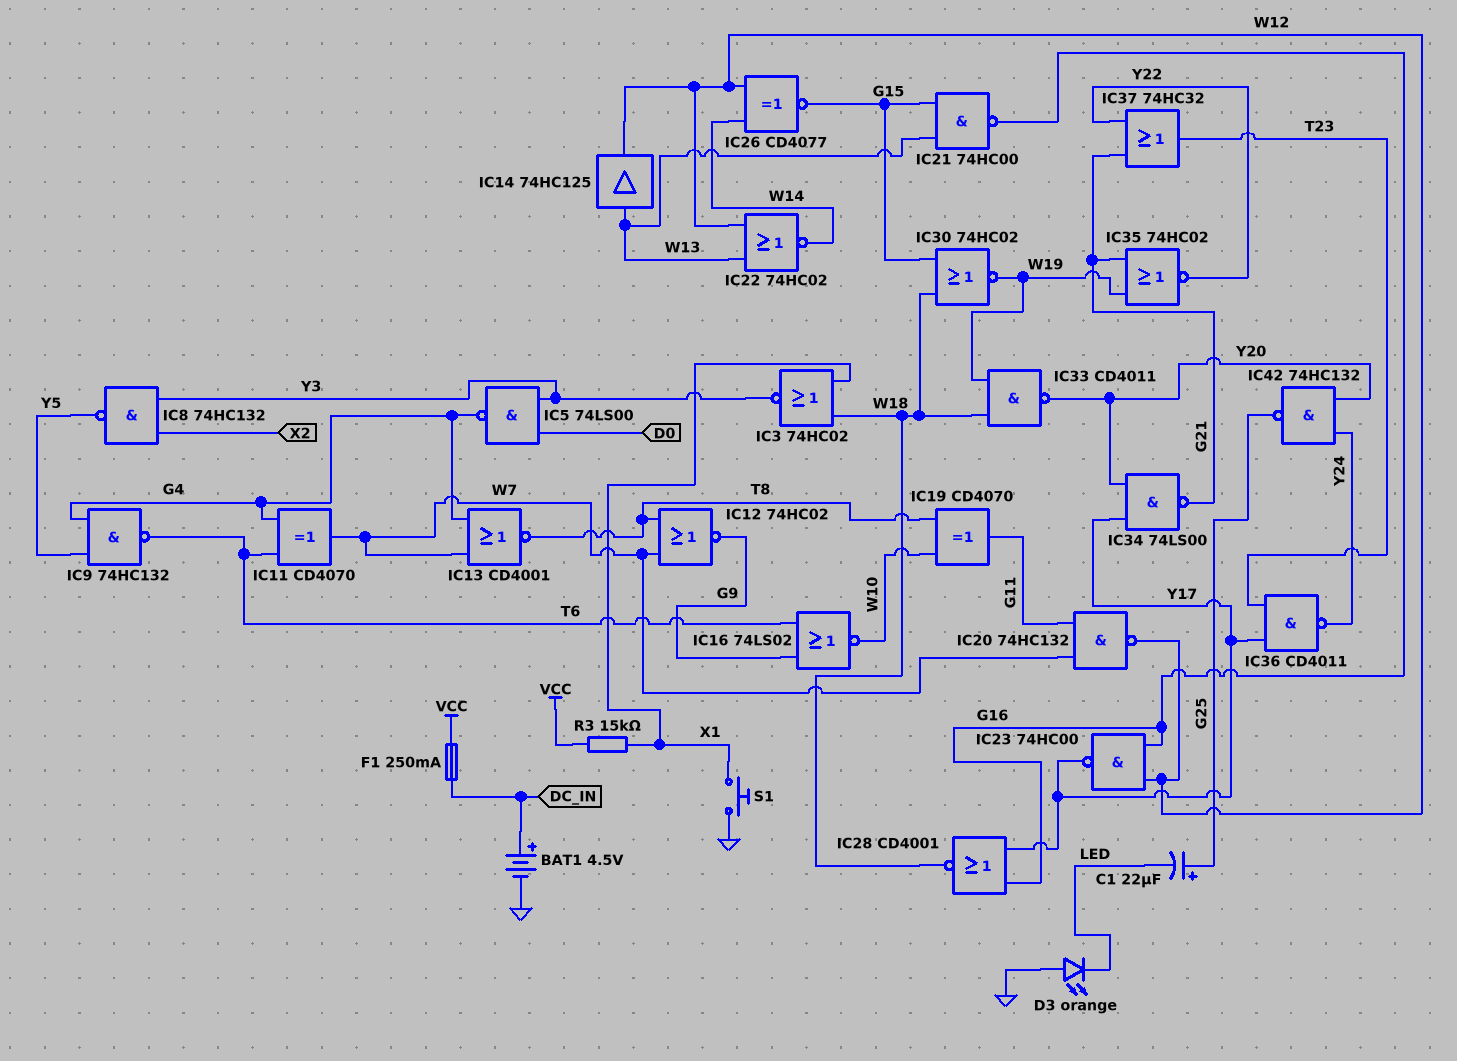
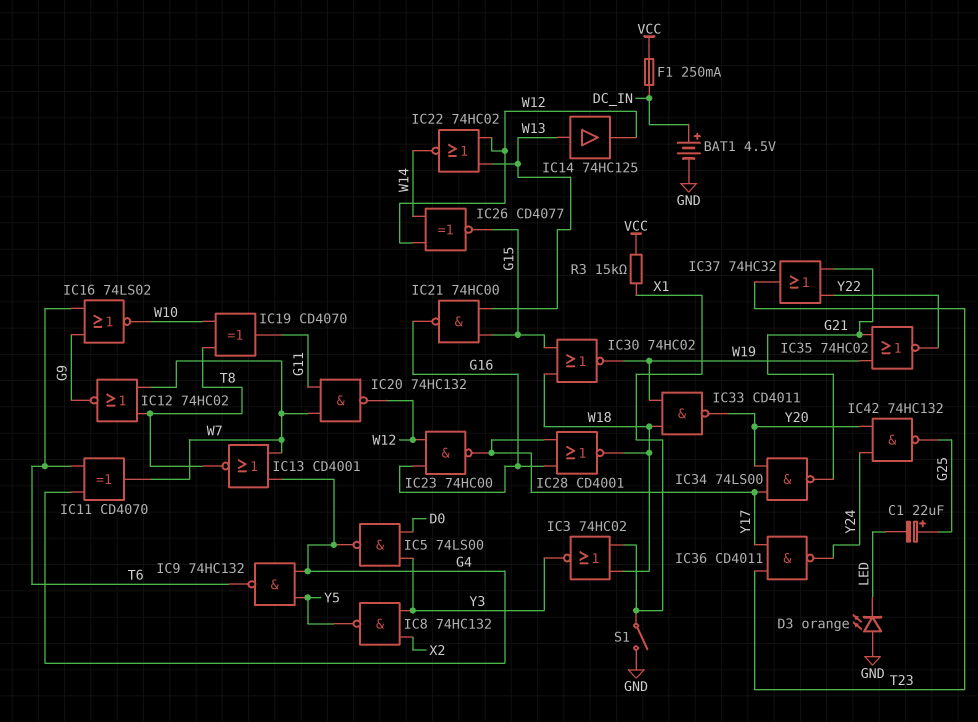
S1: button (GND, X1) -> switch (GND, X1)

